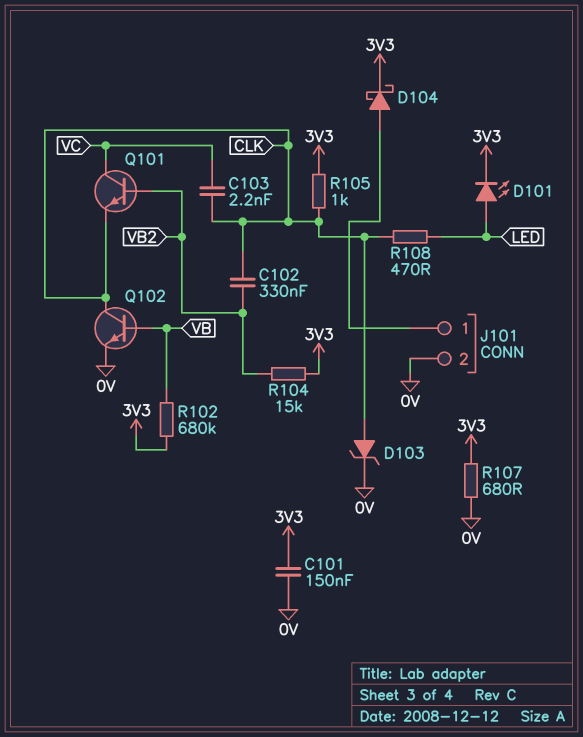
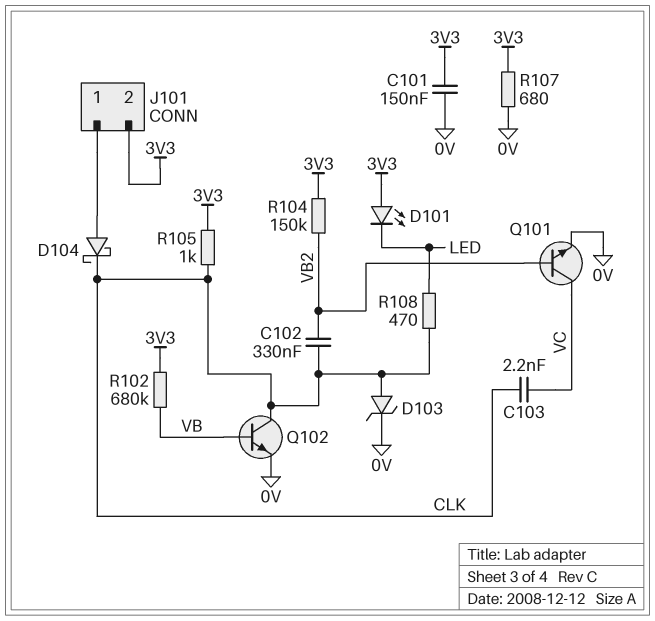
D101: LED (A LED, K 3V3) -> LED (A 3V3, K LED)
D104: schottky (A J101/1, K 3V3) -> schottky (A J101/1, K CLK)
J101 pin 2: 0V -> 3V3
Q101: NPN (B VB2, C VC, E CLK) -> NPN (B VB2, C VC, E 0V)
R104: 15k (3V3, VB2) -> 150k (3V3, VB2)

